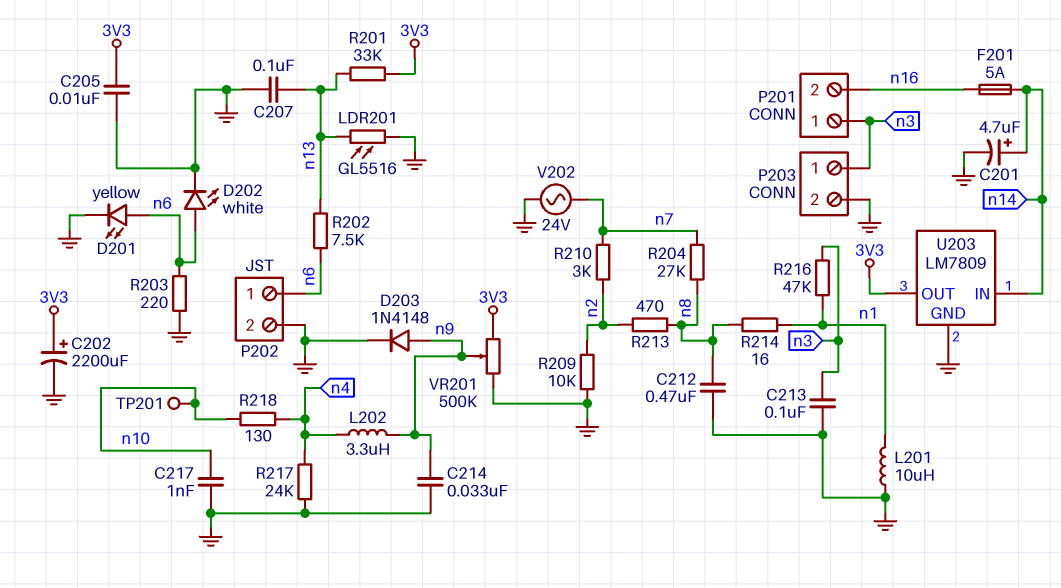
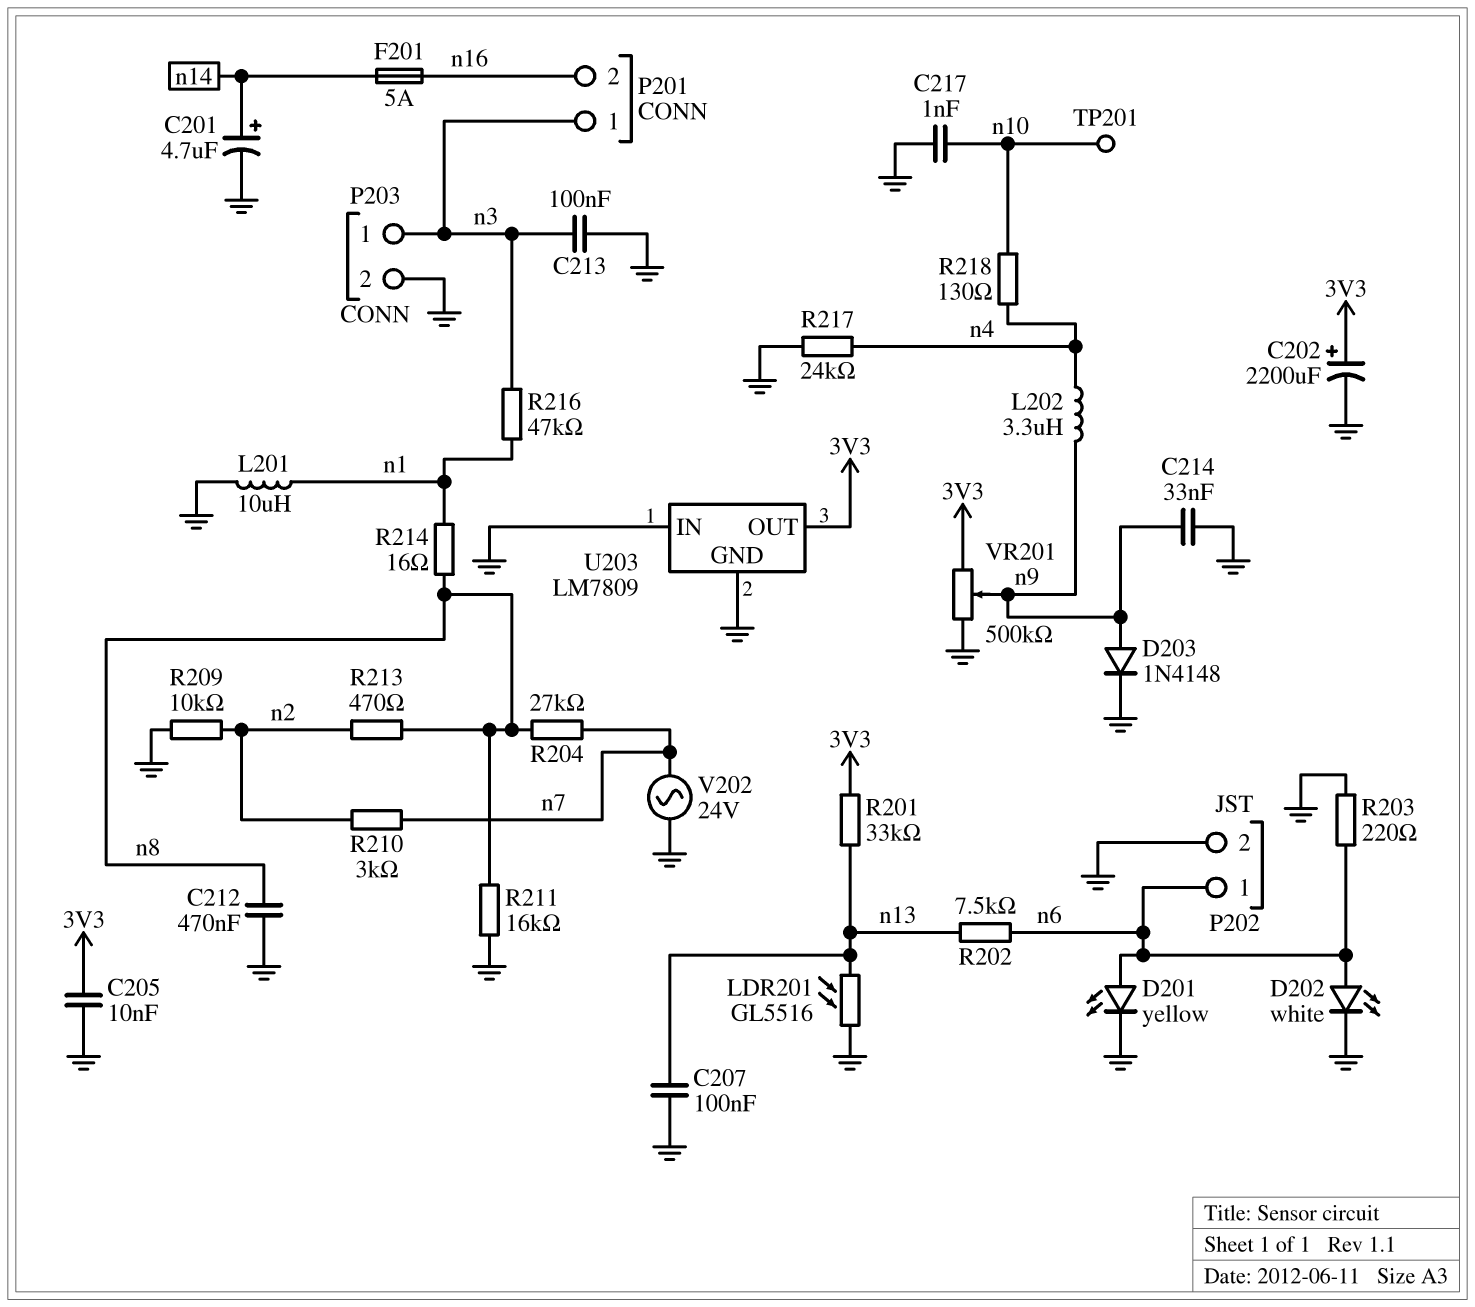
R211: none -> 16k (GND, n8)
U203 pin IN: n14 -> GND

